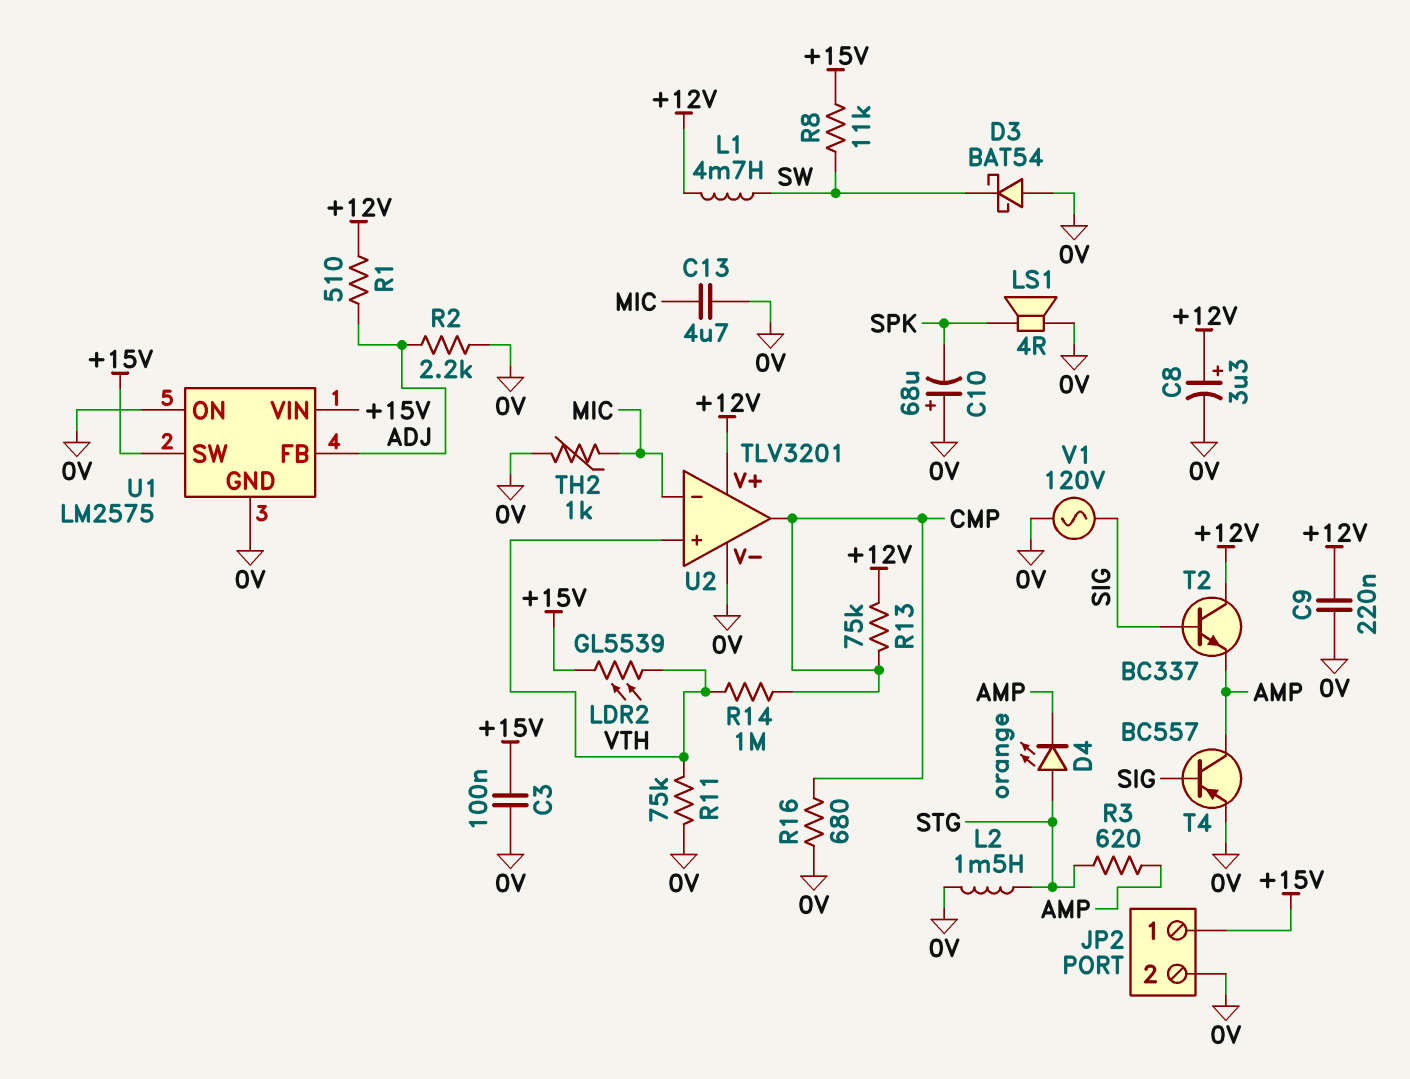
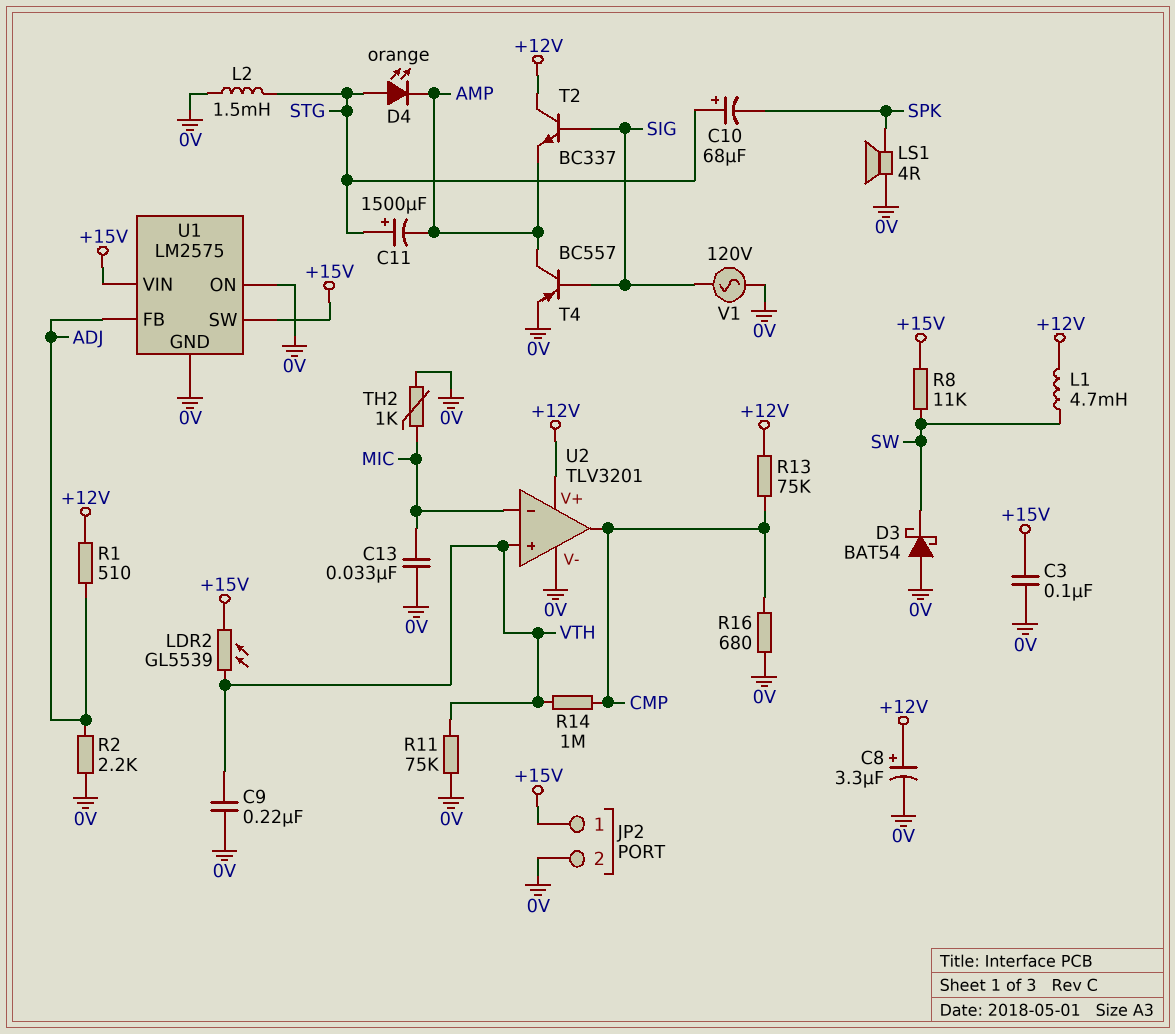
C9: 220nF (+12V, 0V) -> 220nF (0V, VTH)
C10: 68uF (plus 0V, minus SPK) -> 68uF (plus STG, minus SPK)
C11: none -> 1500uF (plus STG, minus AMP)
C13: 4.7uF (0V, MIC) -> 33nF (0V, MIC)
R3: 620 (AMP, STG) -> none

